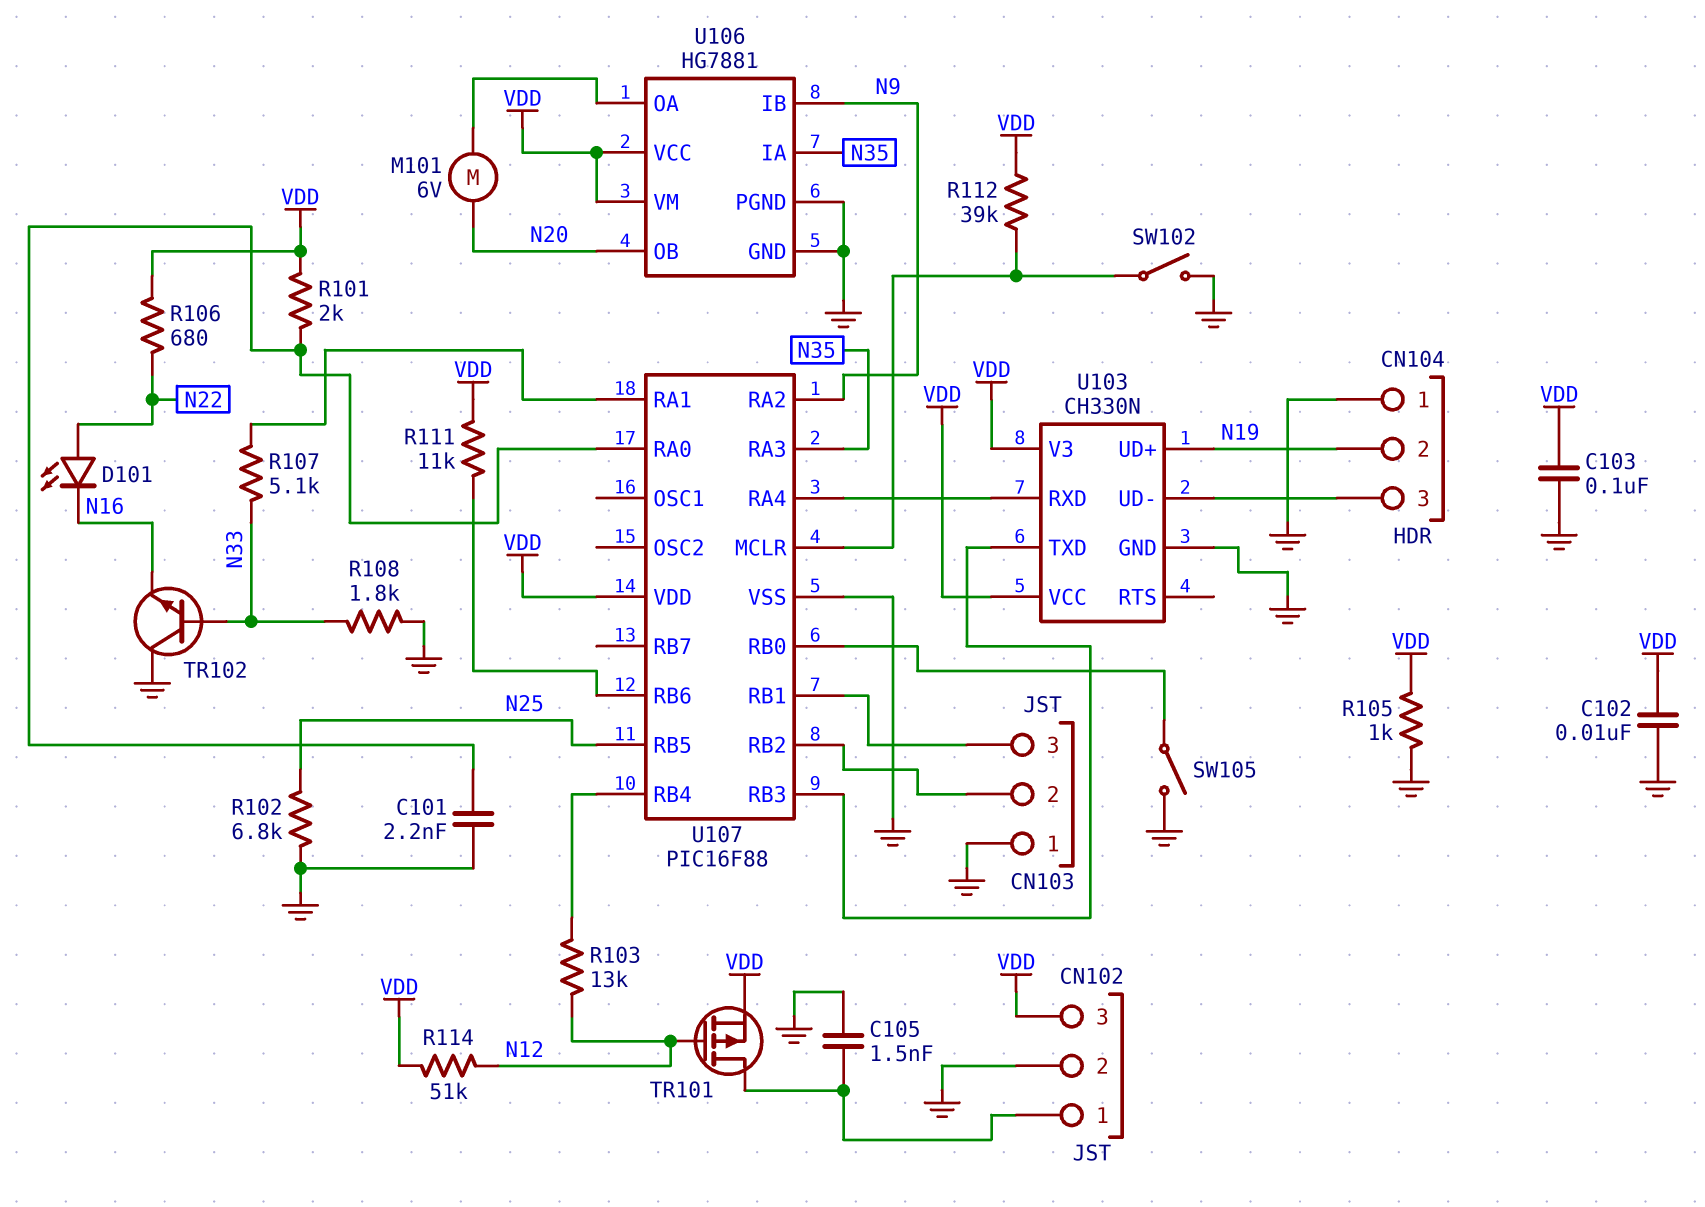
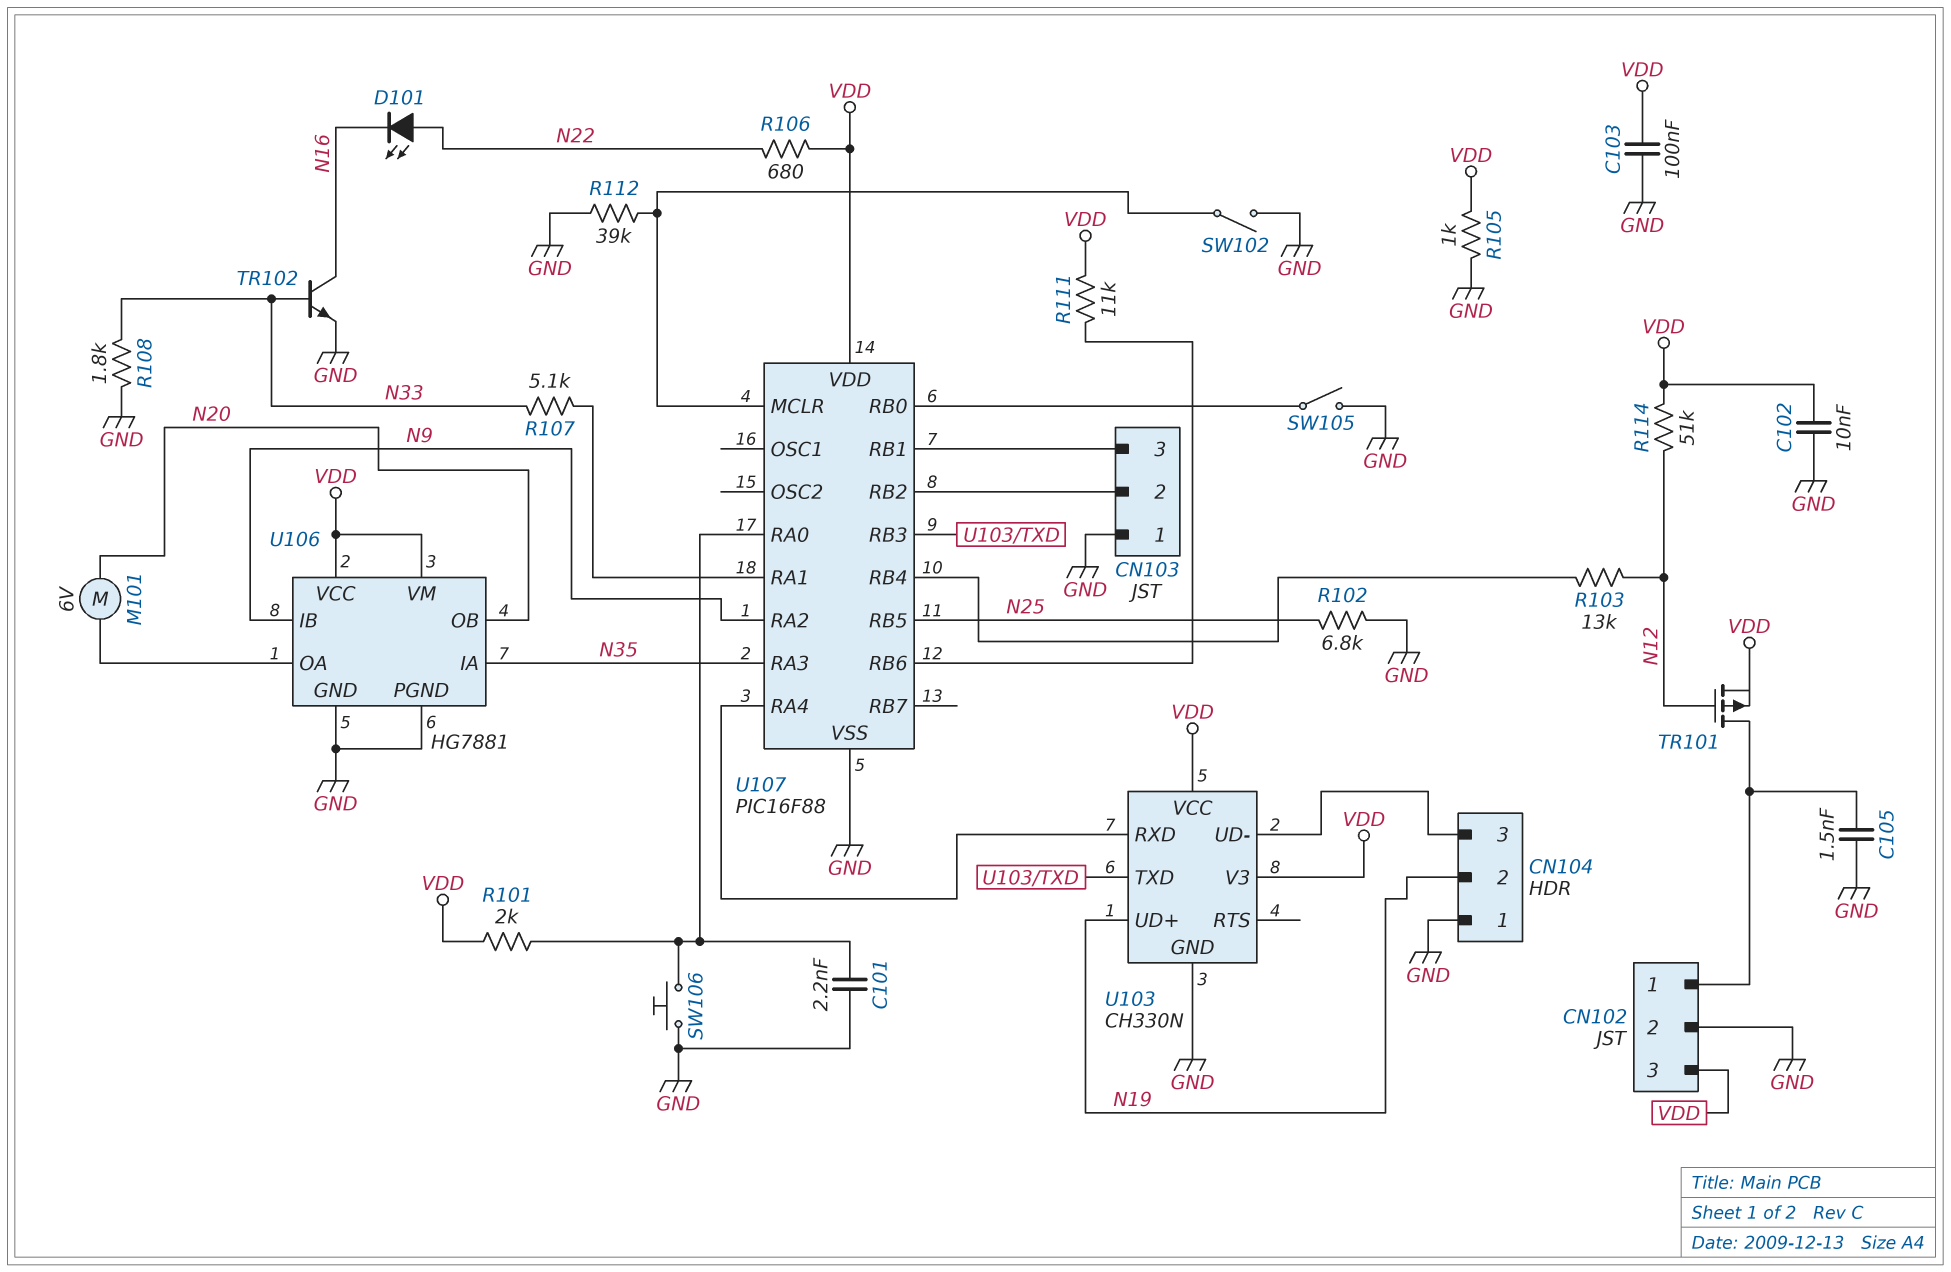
R112: 39k (U107/MCLR, VDD) -> 39k (GND, U107/MCLR)
SW106: none -> button (GND, U107/RA0)
TR102: NPN (B N33, C GND, E N16) -> NPN (B N33, C N16, E GND)

